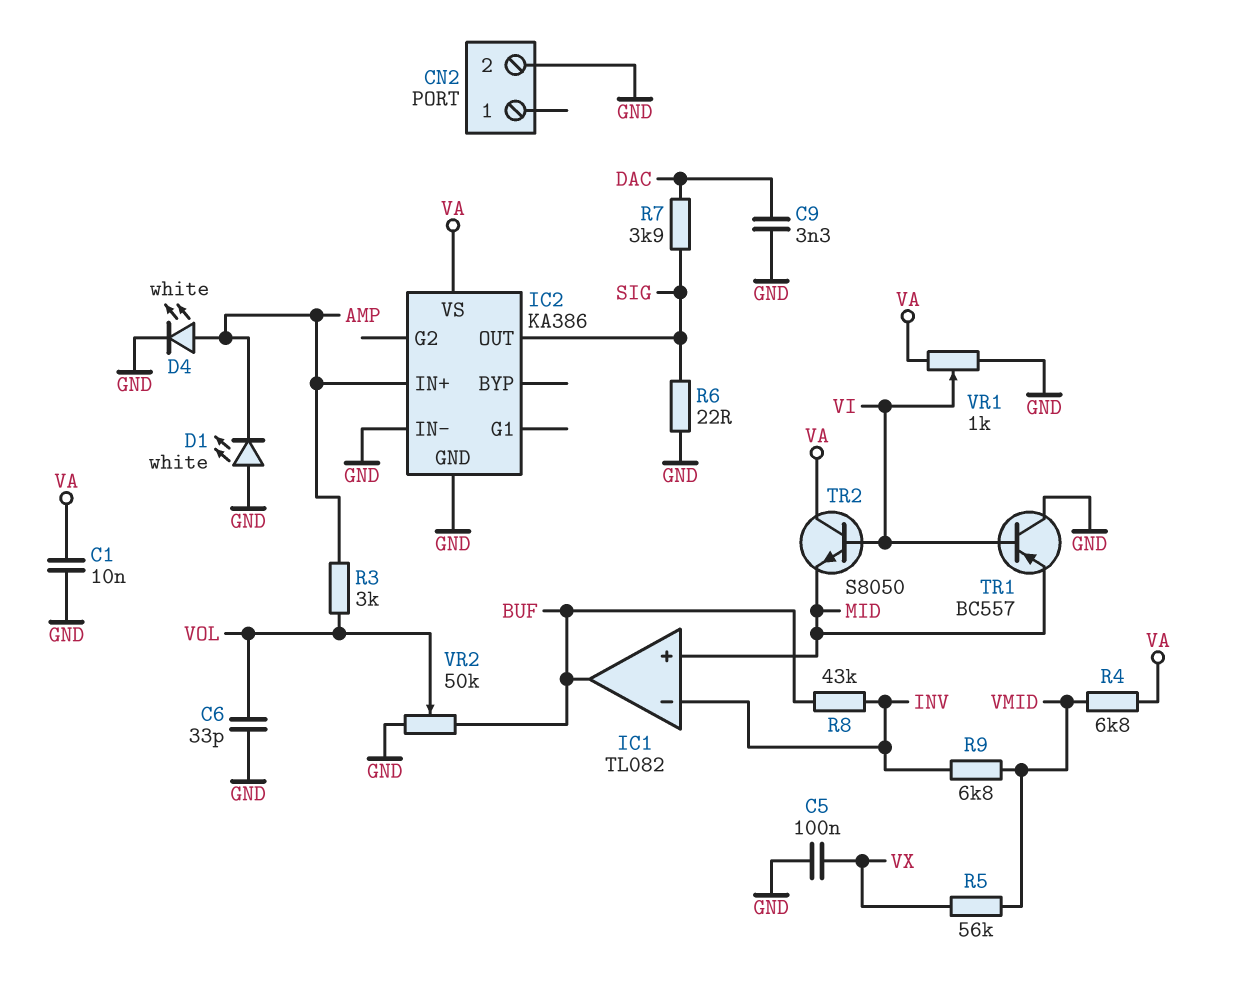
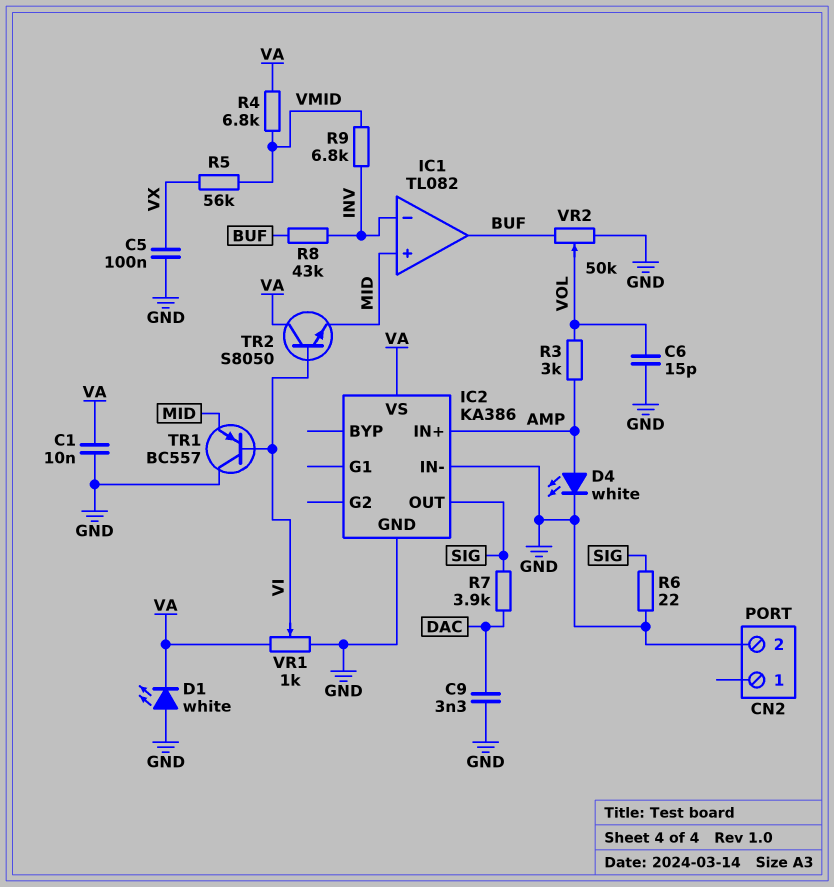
C6: 33pF (GND, VOL) -> 15pF (GND, VOL)
D1: LED white (A GND, K AMP) -> LED white (A GND, K VA)

